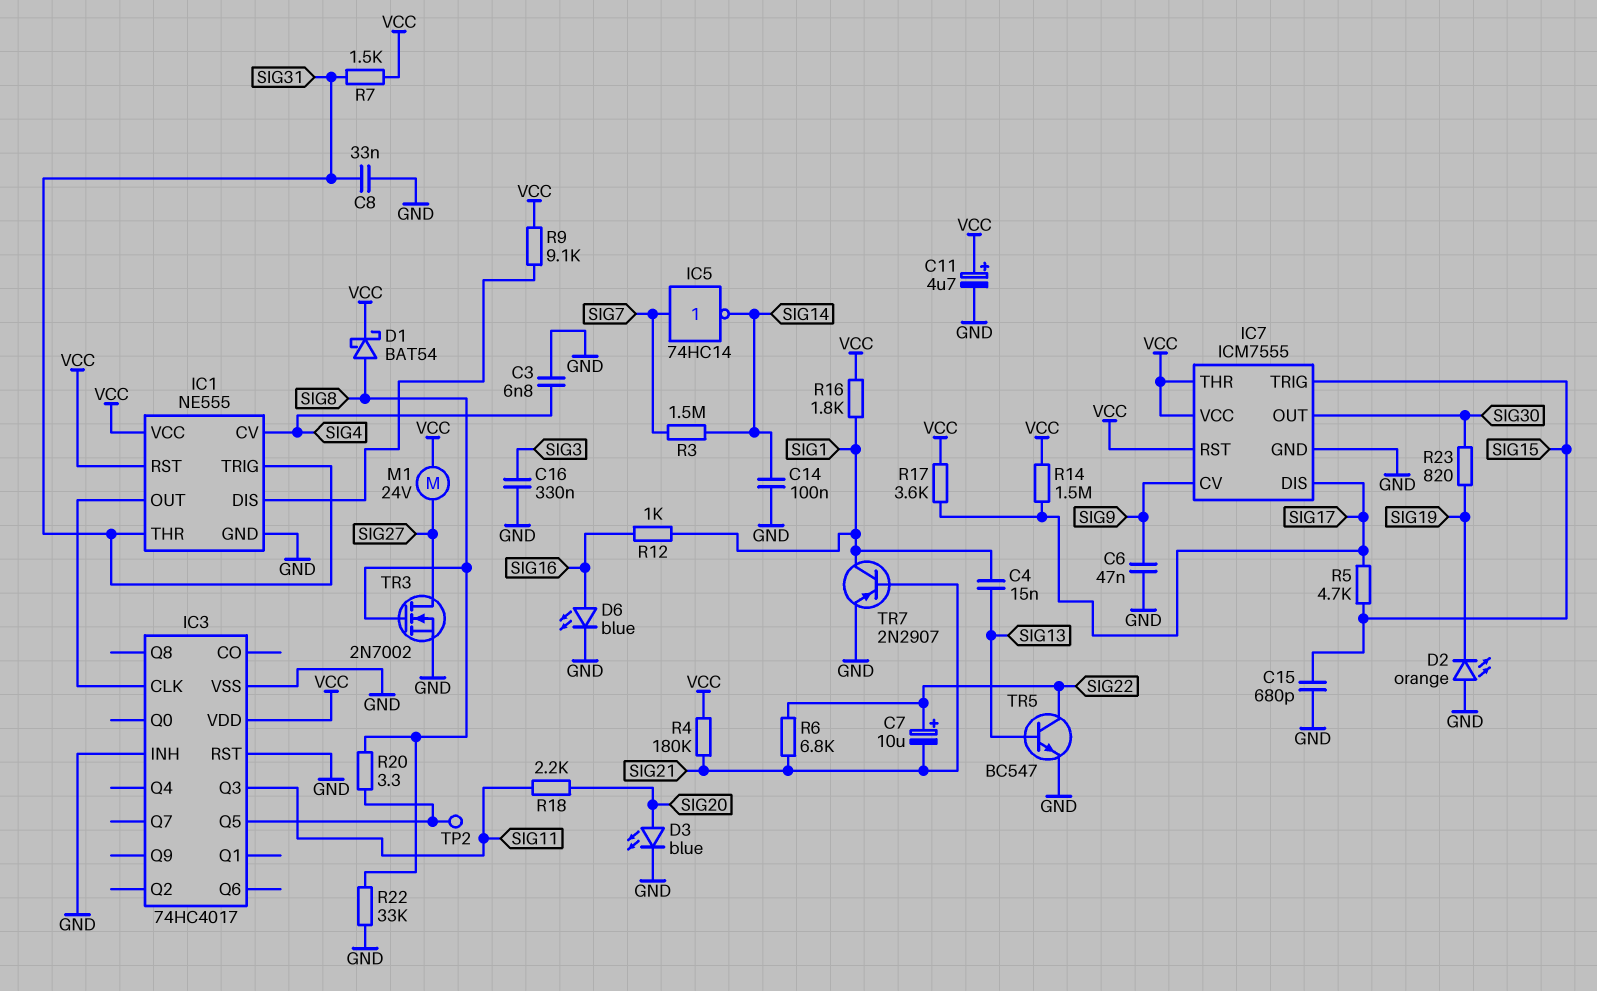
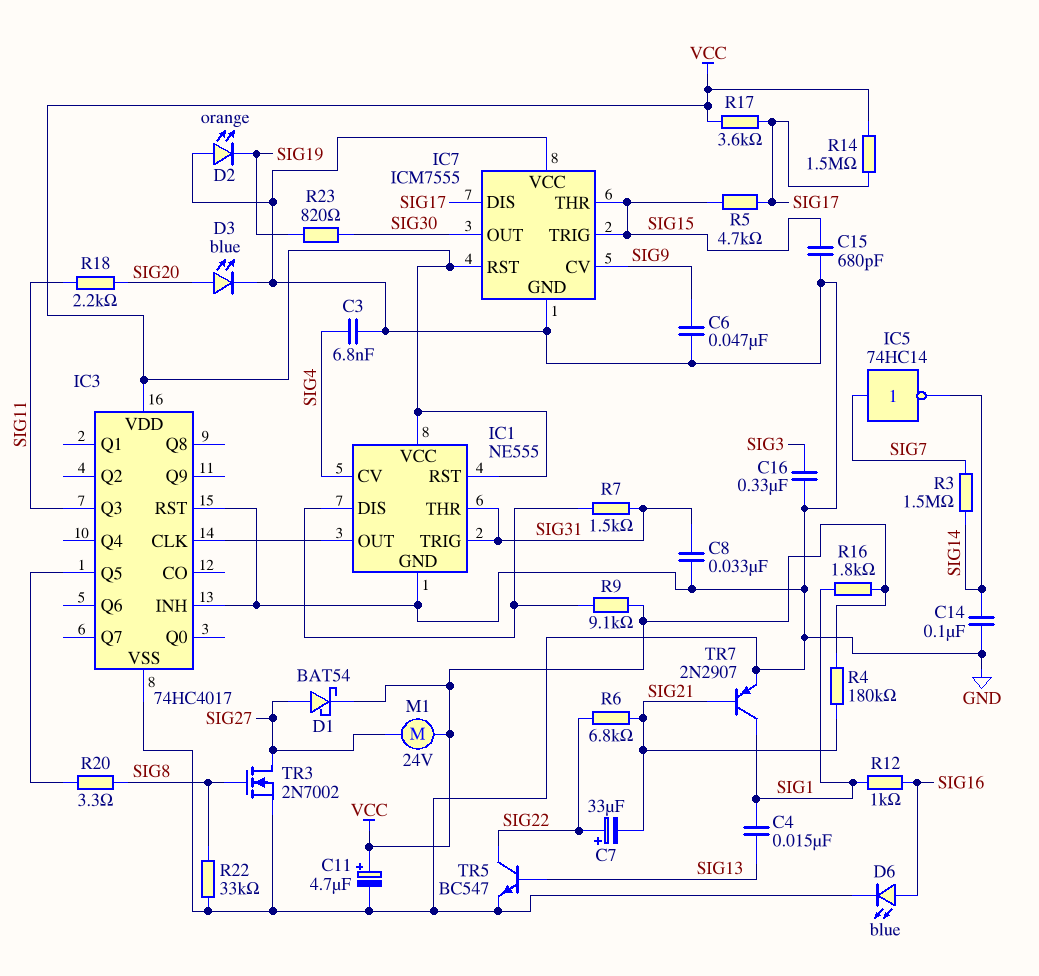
C7: 10uF (plus SIG22, minus SIG21) -> 33uF (plus SIG22, minus SIG21)
D1: schottky BAT54 (A SIG8, K VCC) -> schottky BAT54 (A SIG27, K VCC)
IC7 pin THR: VCC -> SIG15
IC7 pin VCC: VCC -> GND
R7: 1.5k (SIG31, VCC) -> 1.5k (IC1/DIS, SIG31)
TP2: test point (IC3/Q5) -> none

